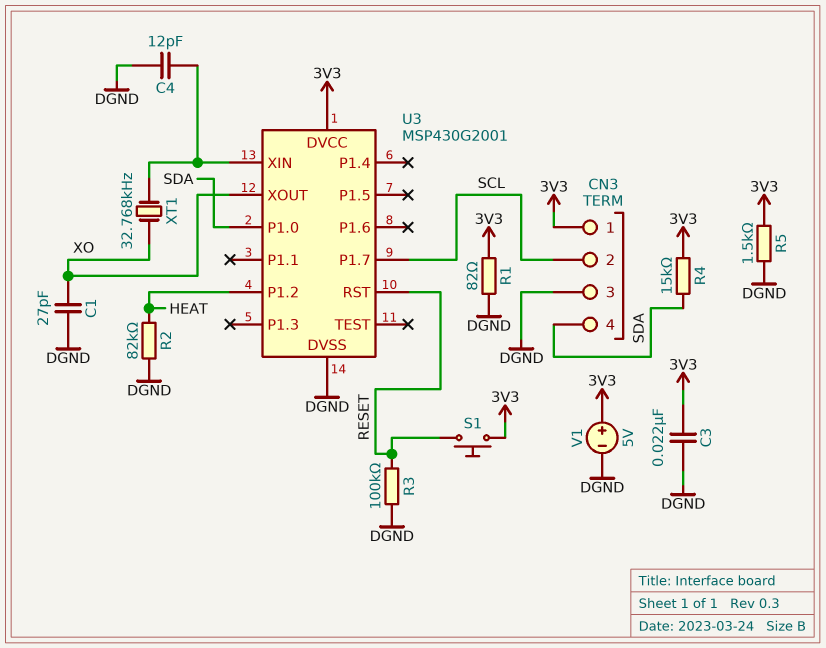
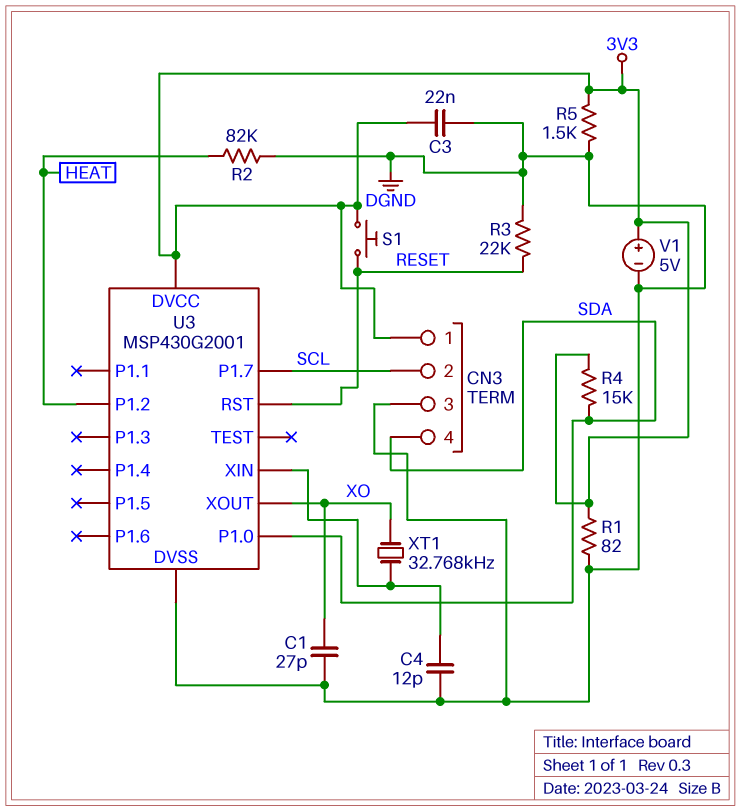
R3: 100k (DGND, RESET) -> 22k (DGND, RESET)

